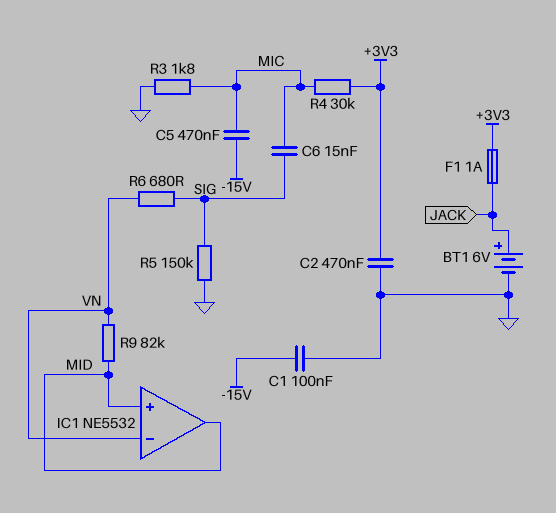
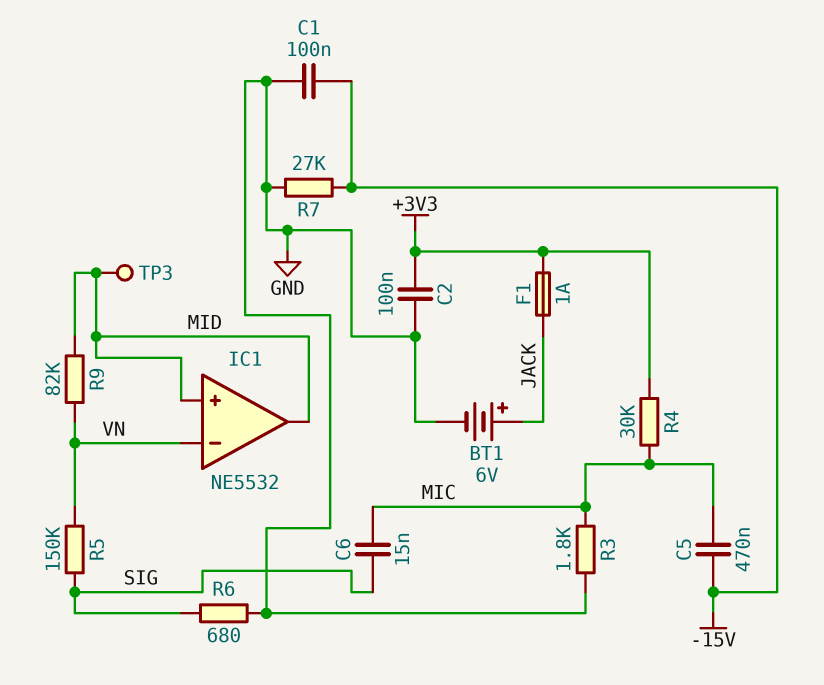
C2: 470nF (+3V3, GND) -> 100nF (+3V3, GND)
R5: 150k (GND, SIG) -> 150k (SIG, VN)
R6: 680 (SIG, VN) -> 680 (GND, SIG)
R7: none -> 27k (-15V, GND)
TP3: none -> test point (MID)

